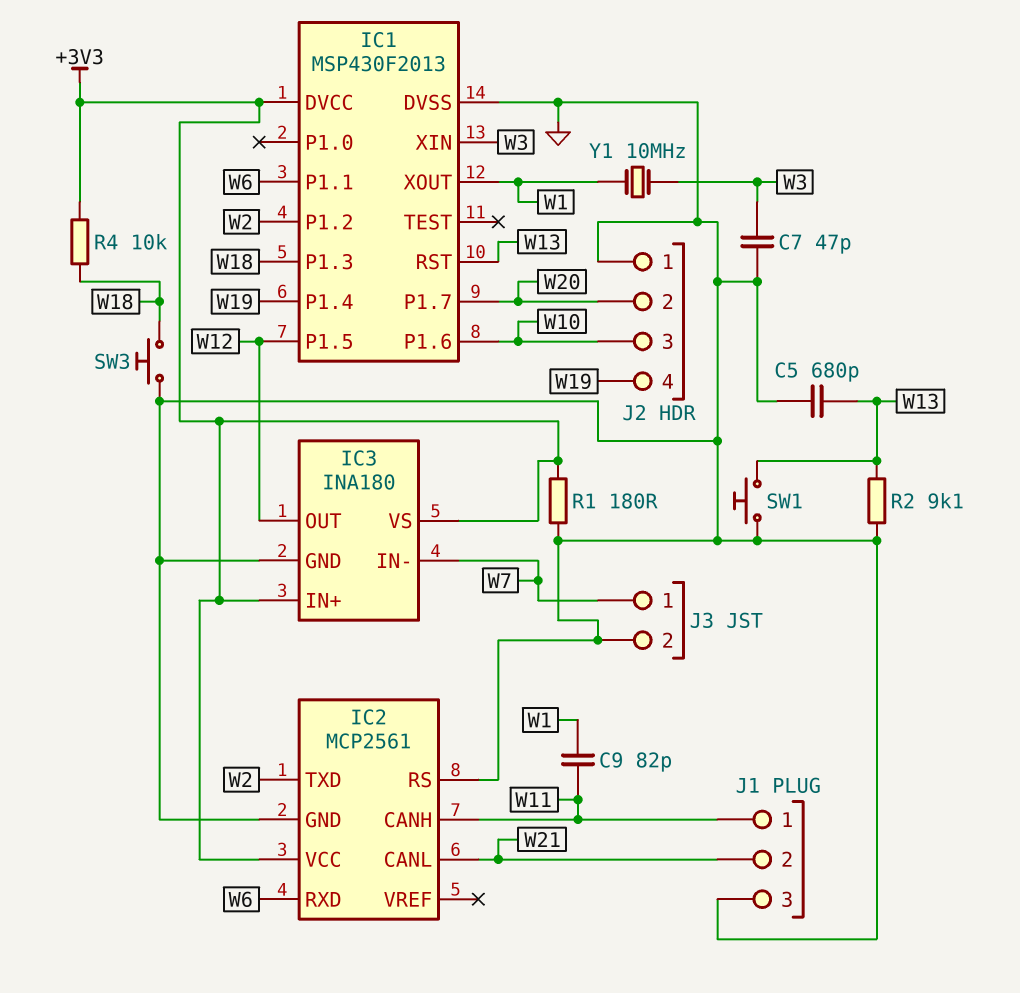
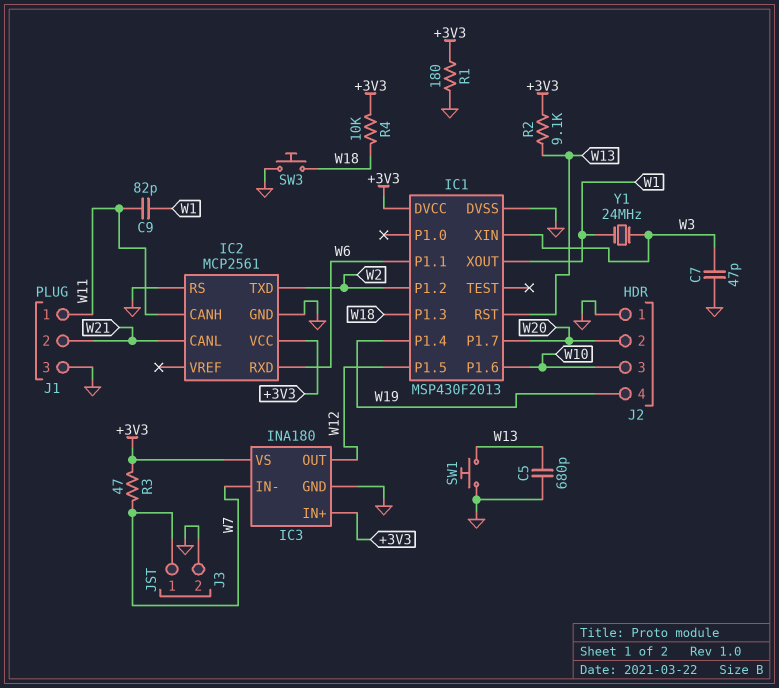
R2: 9.1k (GND, W13) -> 9.1k (+3V3, W13)
R3: none -> 47 (+3V3, W7)
Y1: 10MHz (W1, W3) -> 24MHz (W1, W3)

